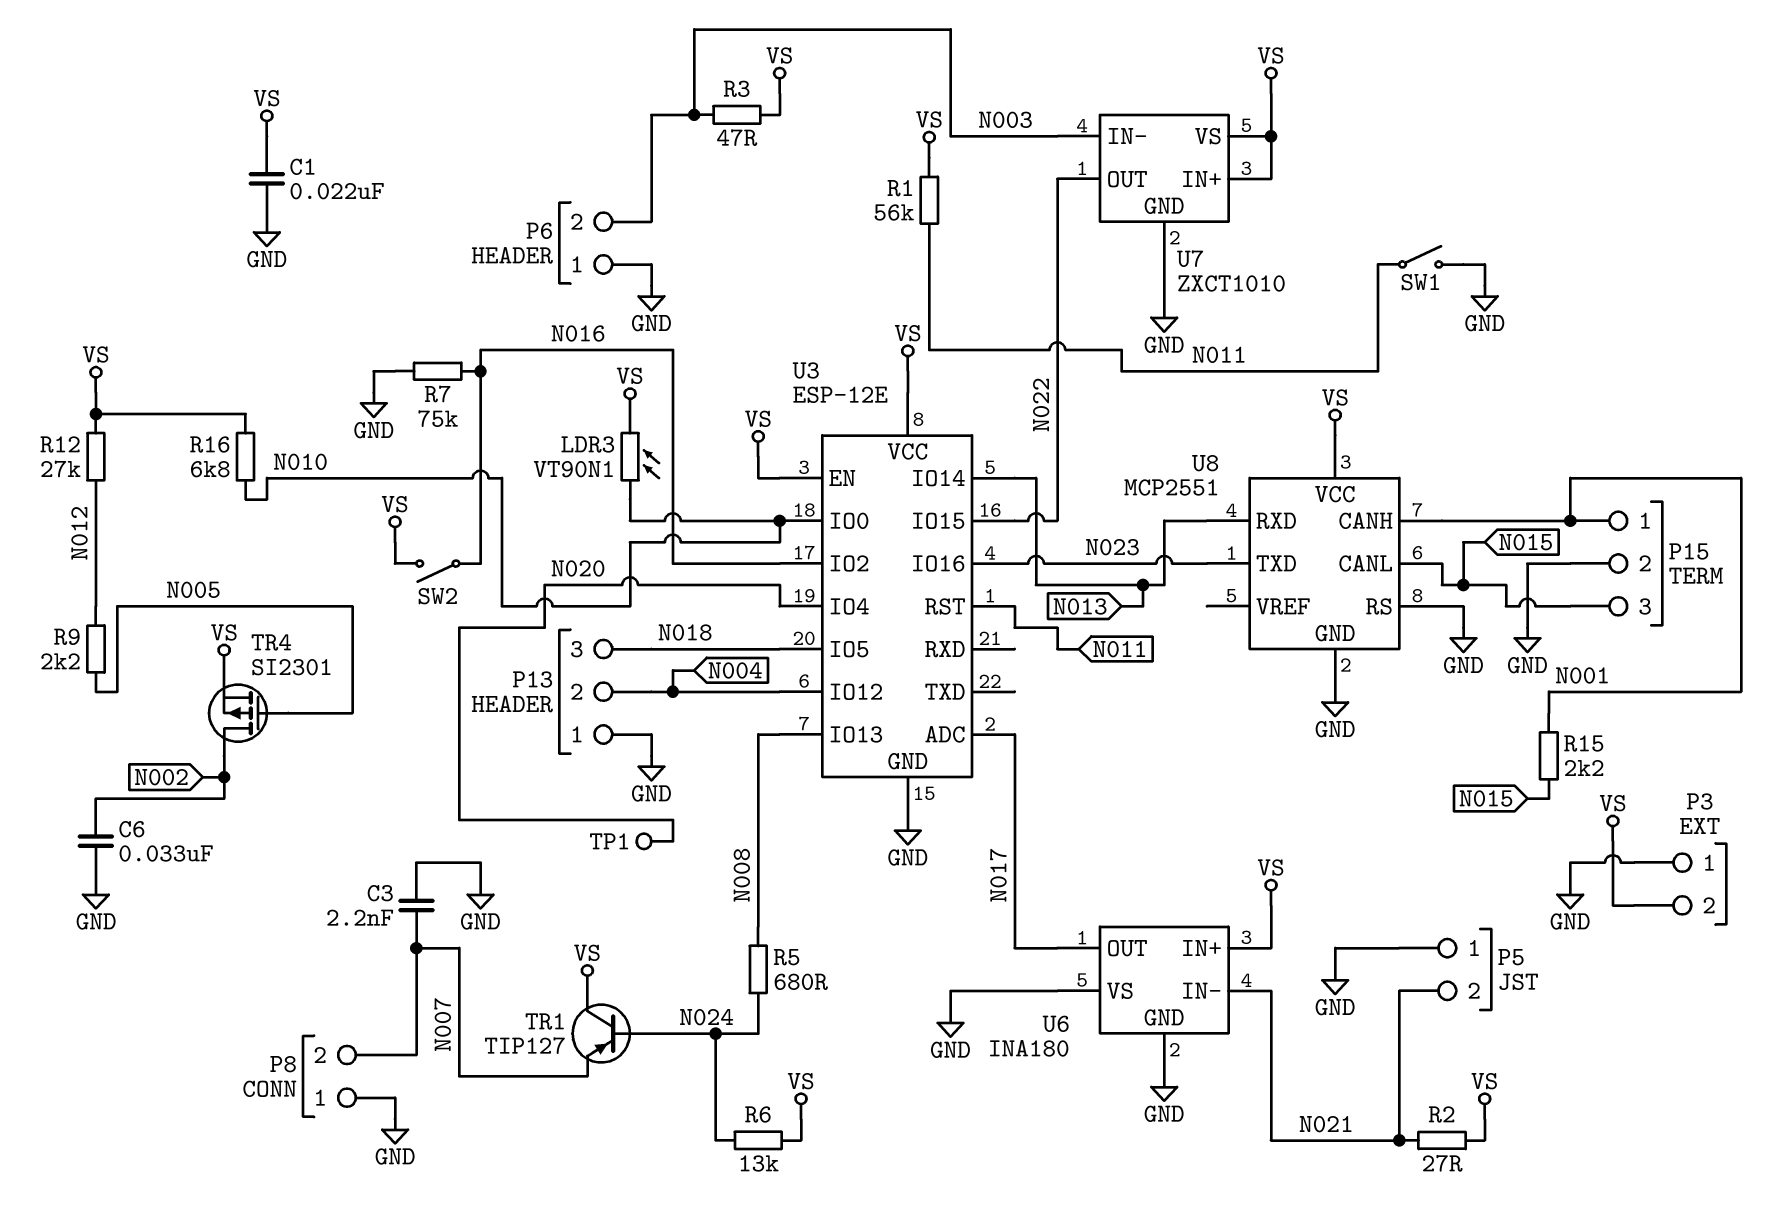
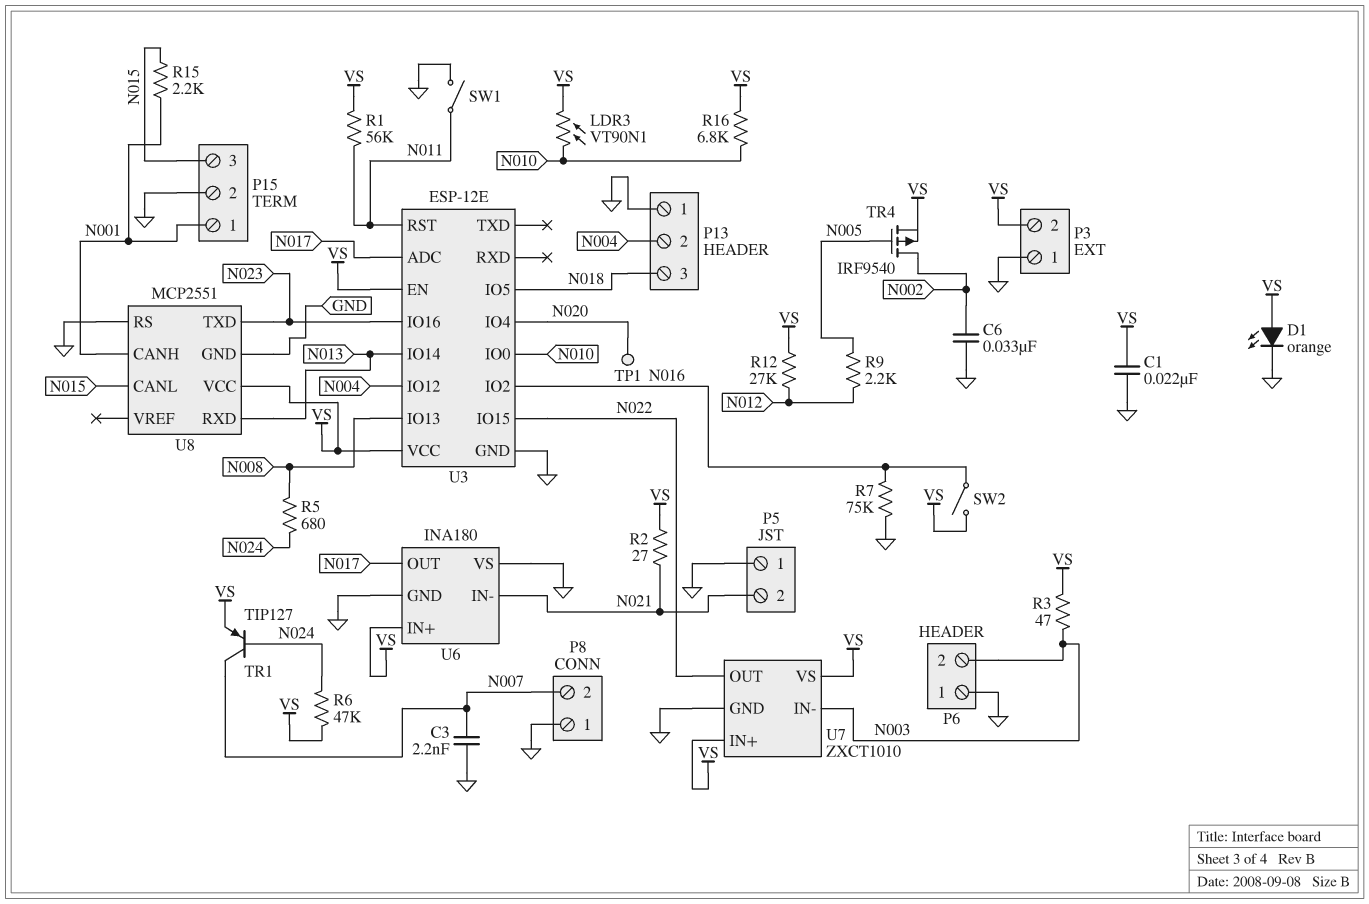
D1: none -> LED orange (A VS, K GND)
R6: 13k (N024, VS) -> 47k (N024, VS)
TR1: PNP TIP127 (B N024, C VS, E N007) -> PNP TIP127 (B N024, C N007, E VS)
TR4: PMOS SI2301 (G N005, D N002, S VS) -> PMOS IRF9540 (G N005, D N002, S VS)

